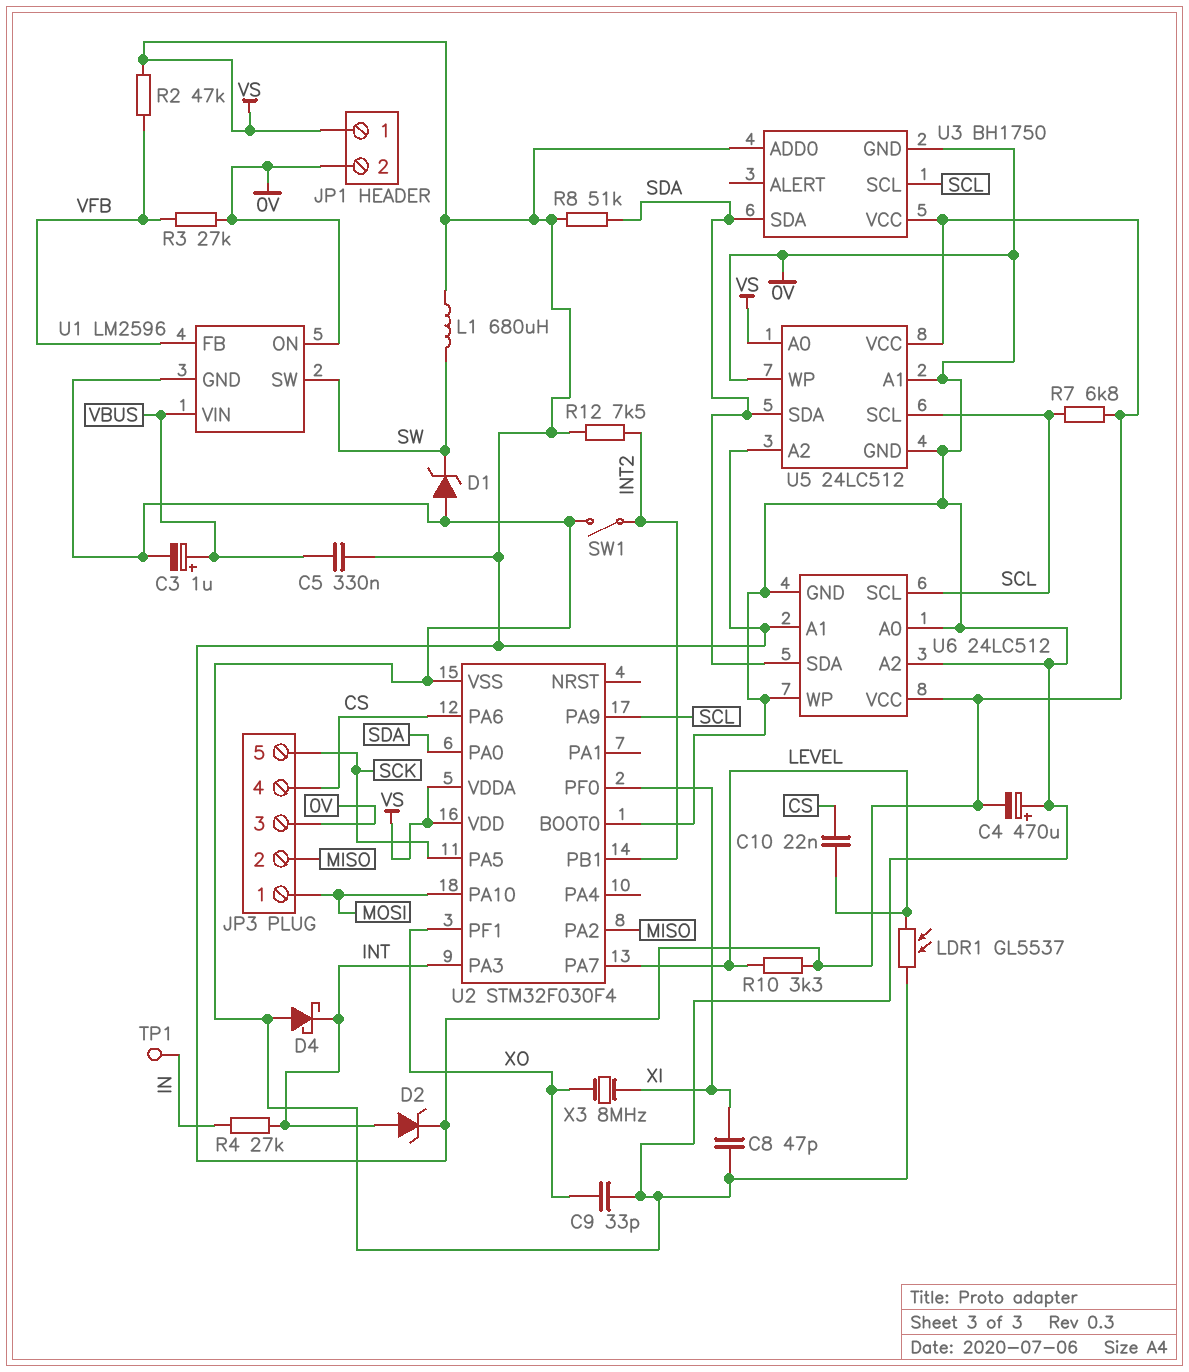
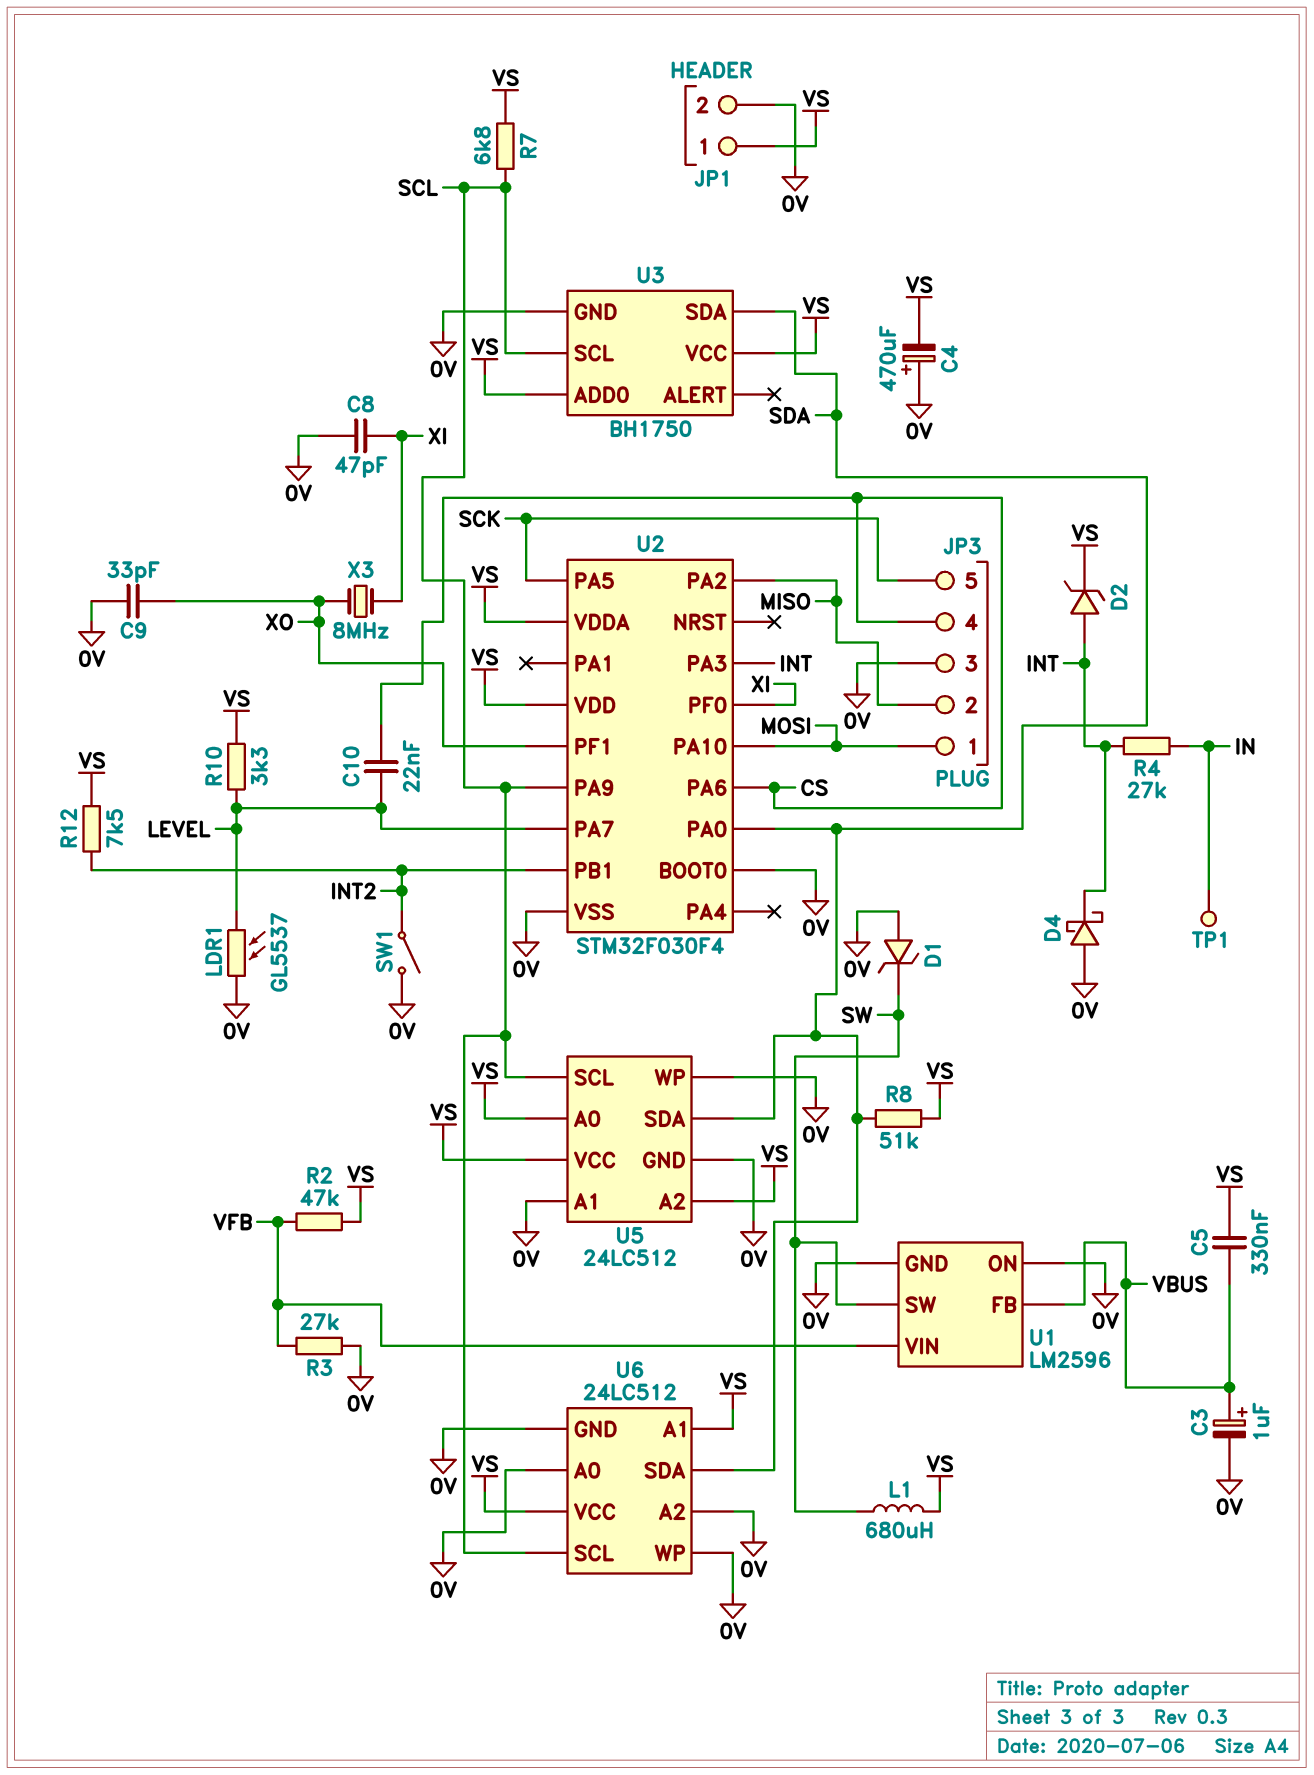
U1 pin FB: VFB -> VBUS
U1 pin VIN: VBUS -> VFB

